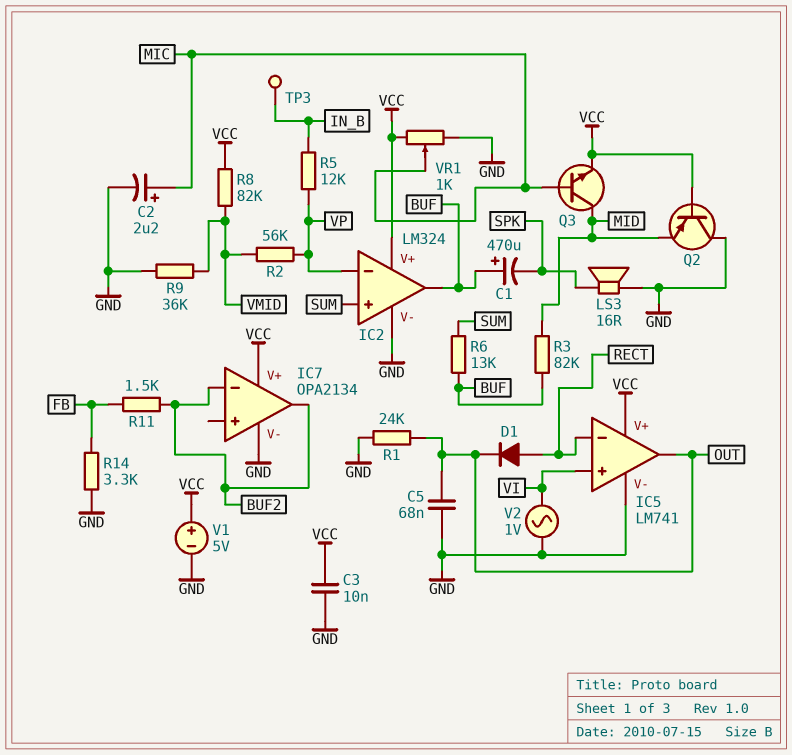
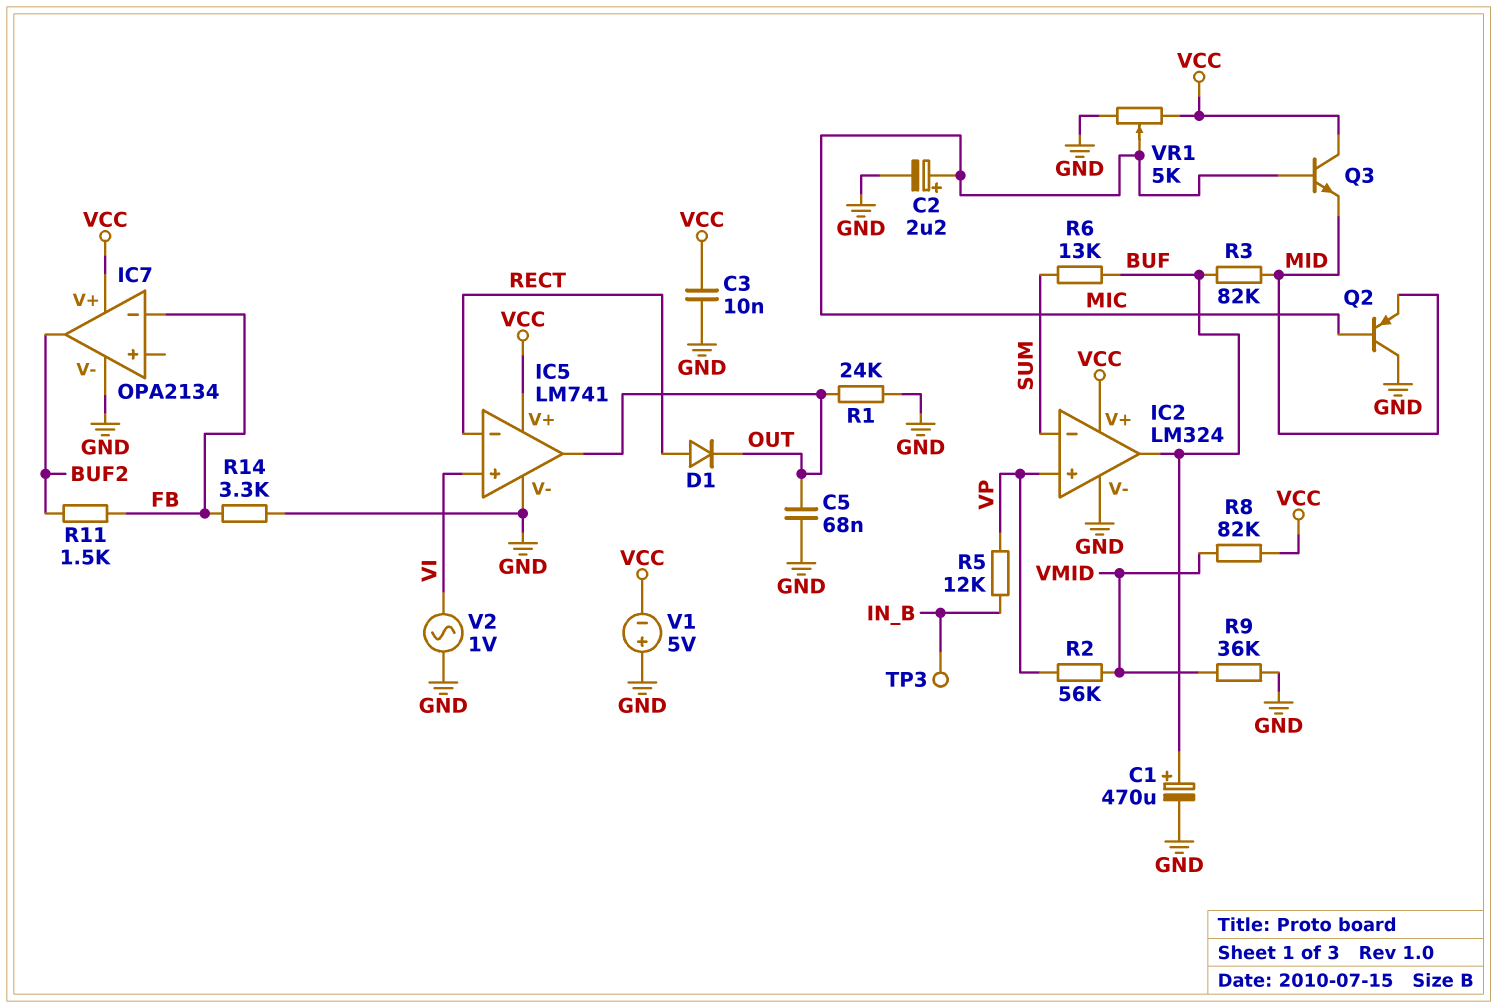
C1: 470uF (plus BUF, minus SPK) -> 470uF (plus BUF, minus GND)
IC2 pin in+: SUM -> VP
IC2 pin in-: VP -> SUM
IC7 pin in-: BUF2 -> FB
LS3: speaker 16R (GND, SPK) -> none
Q2: PNP (B VCC, C GND, E MID) -> PNP (B MIC, C GND, E MID)
Q3: NPN (B MIC, C MID, E VCC) -> NPN (B MIC, C VCC, E MID)
V1: 5V (plus VCC, minus GND) -> 5V (plus GND, minus VCC)
VR1: 1k (GND, VCC, wiper MIC) -> 5k (GND, VCC, wiper MIC)

